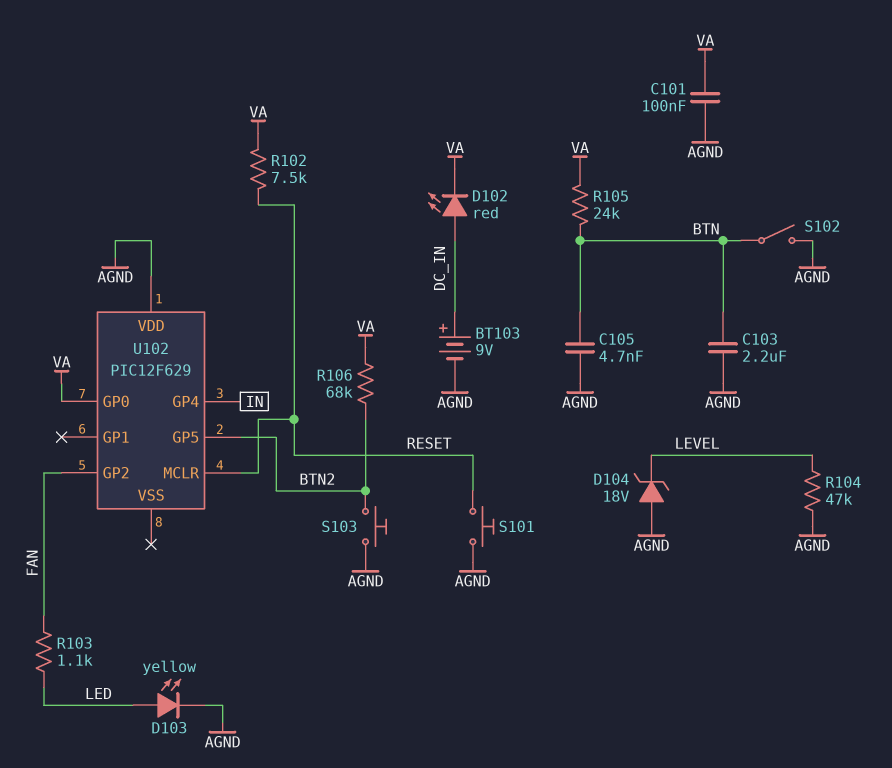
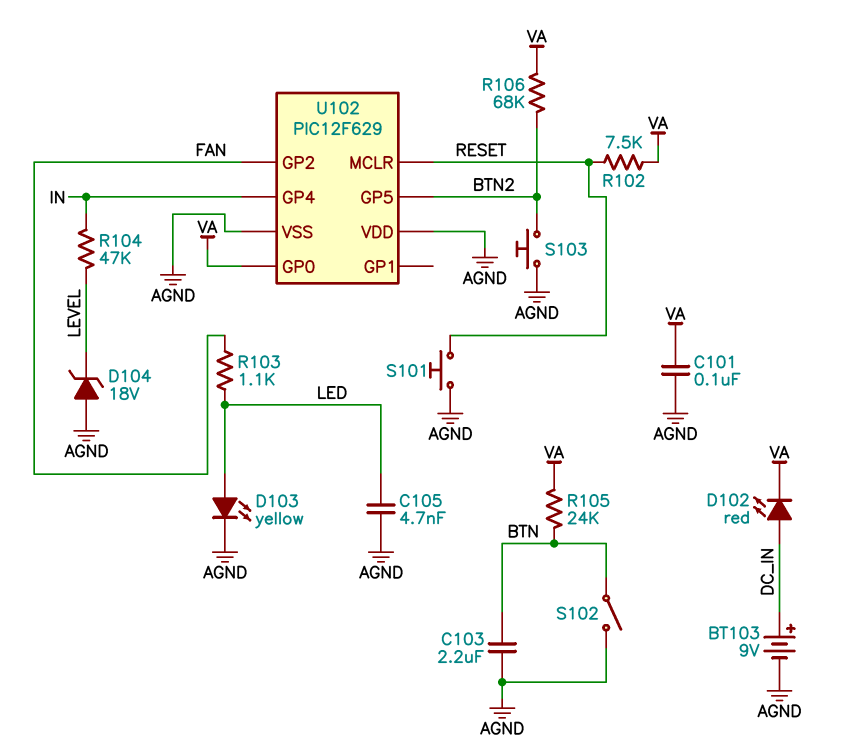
C105: 4.7nF (AGND, BTN) -> 4.7nF (AGND, LED)
R104: 47k (AGND, LEVEL) -> 47k (IN, LEVEL)
U102 pin VSS: none -> AGND

